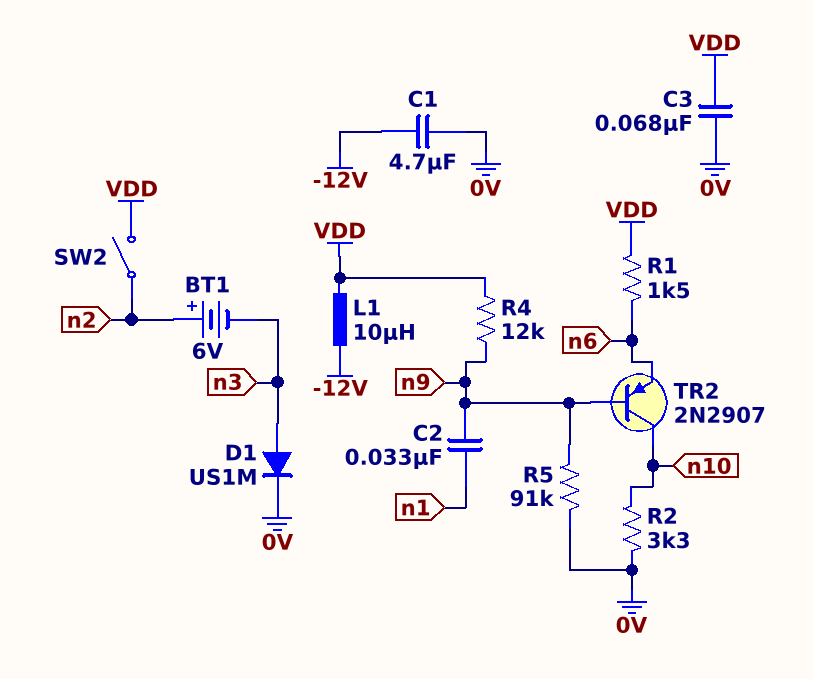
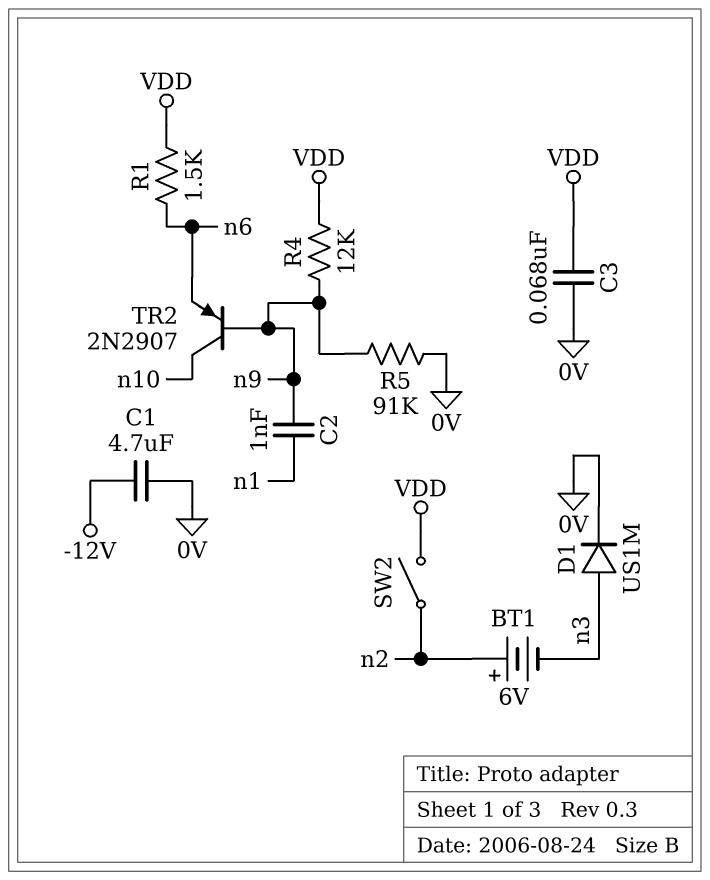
C2: 33nF (n1, n9) -> 1nF (n1, n9)
L1: 10uH (-12V, VDD) -> none
R2: 3.3k (0V, n10) -> none

